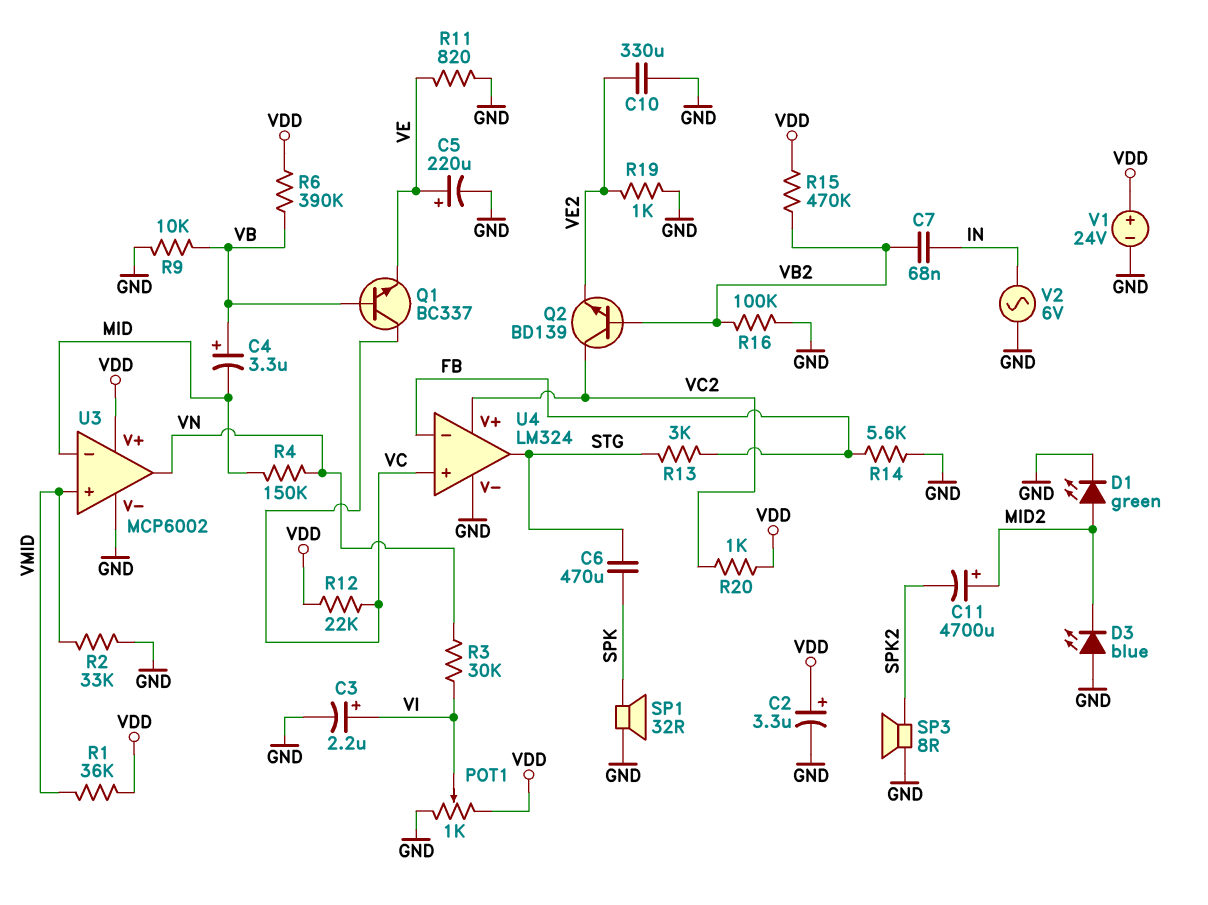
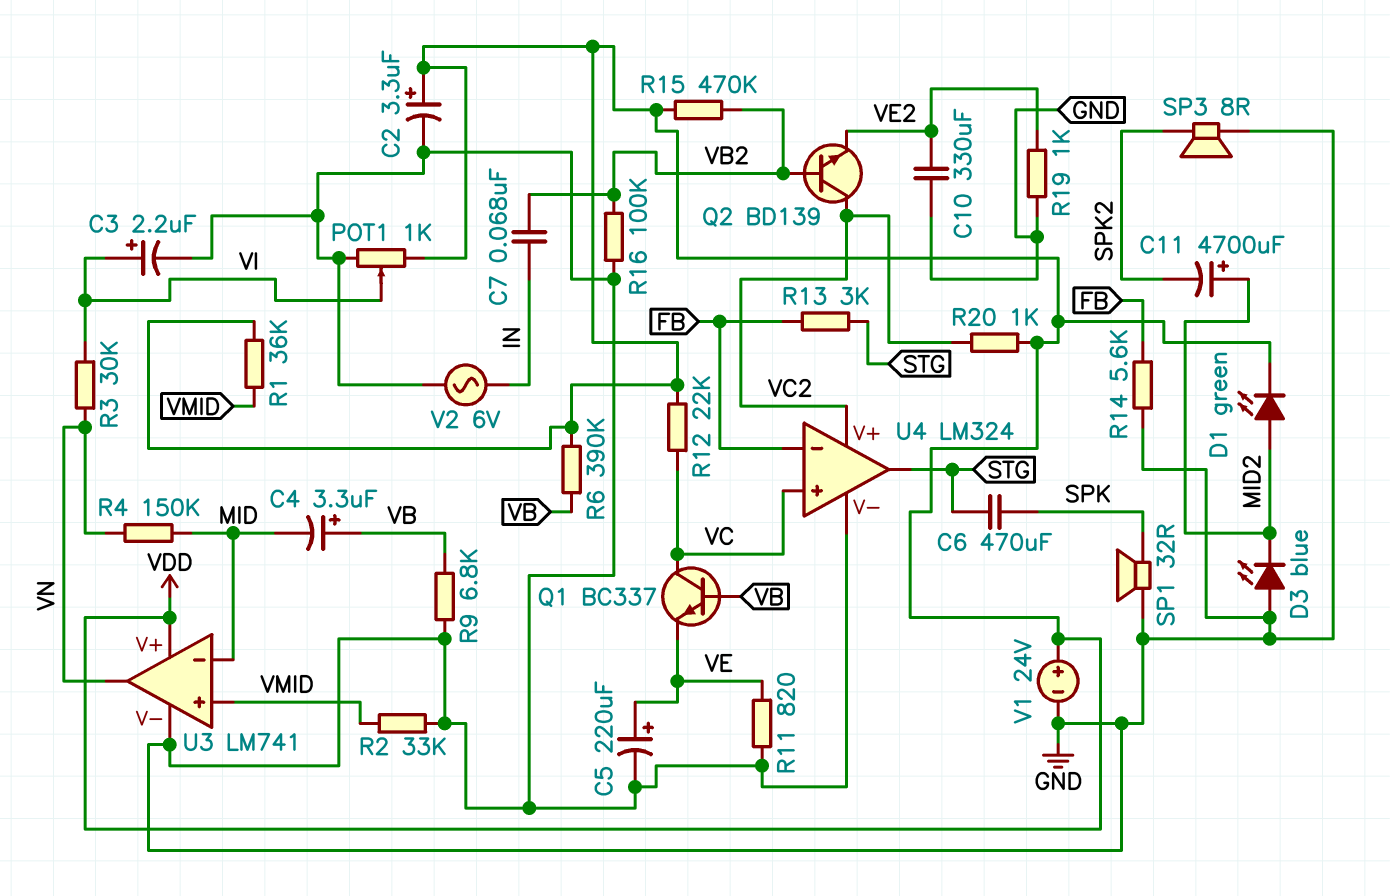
D1: LED green (A MID2, K GND) -> LED green (A MID2, K VDD)
R9: 10k (GND, VB) -> 6.8k (GND, VB)
U3: MCP6002 -> LM741

